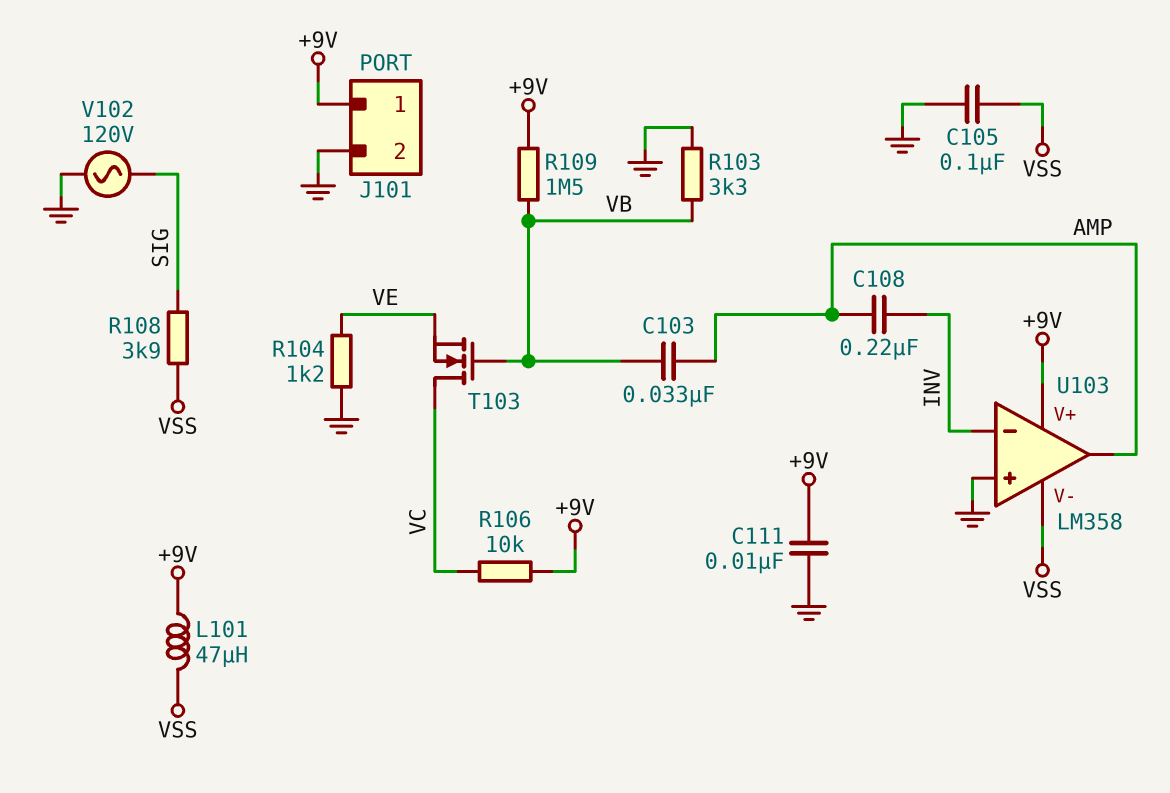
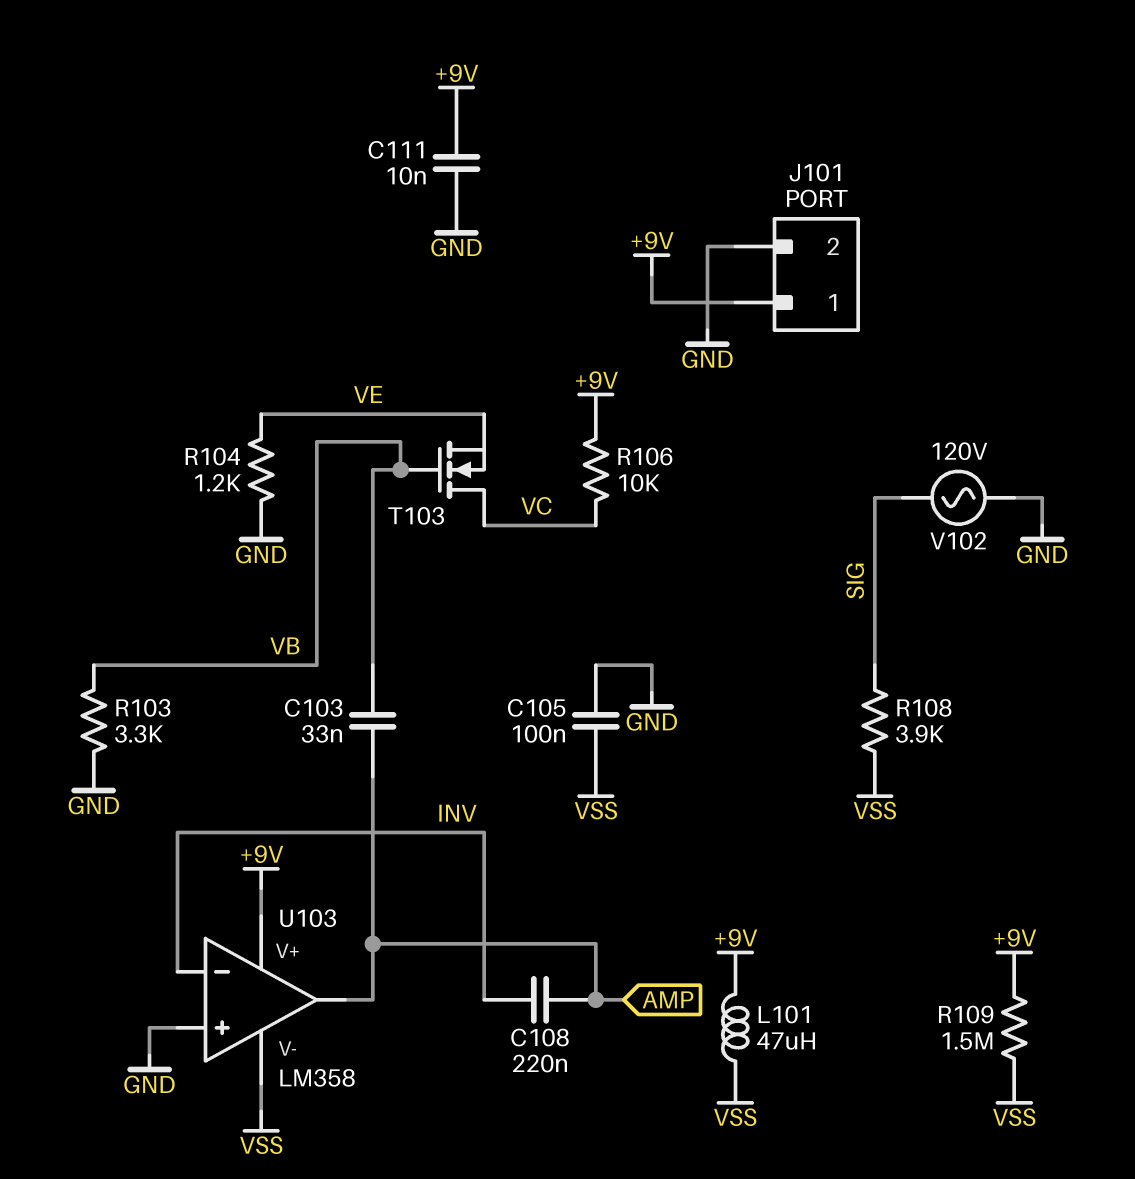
R109: 1.5M (+9V, VB) -> 1.5M (+9V, VSS)

